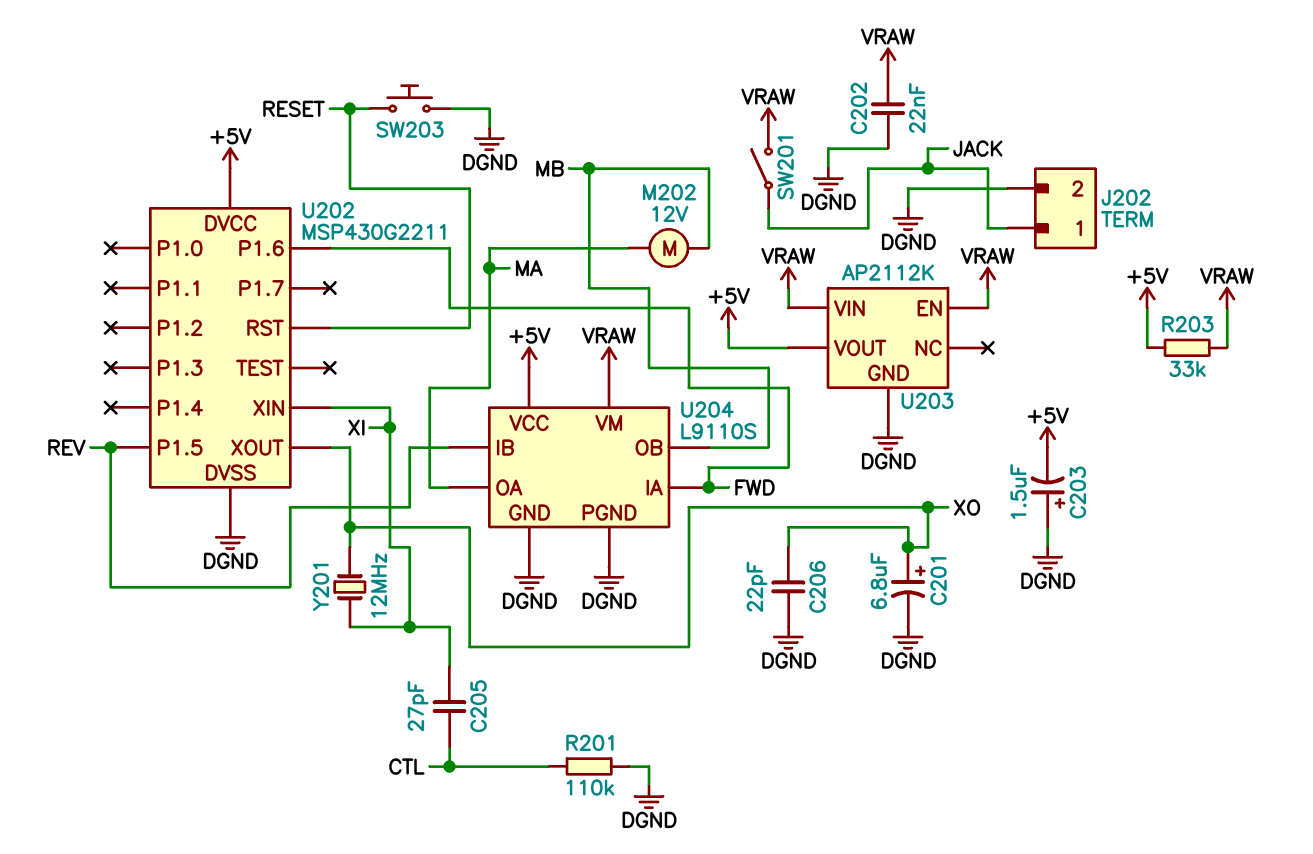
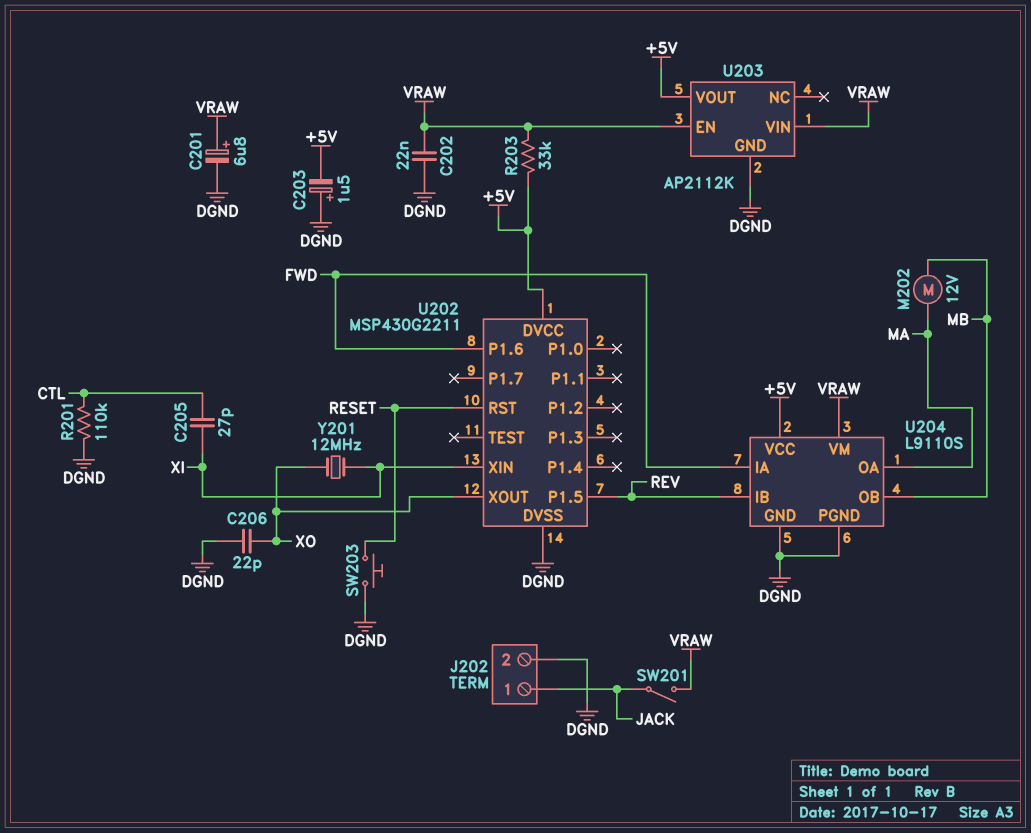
C201: 6.8uF (plus XO, minus DGND) -> 6.8uF (plus VRAW, minus DGND)

